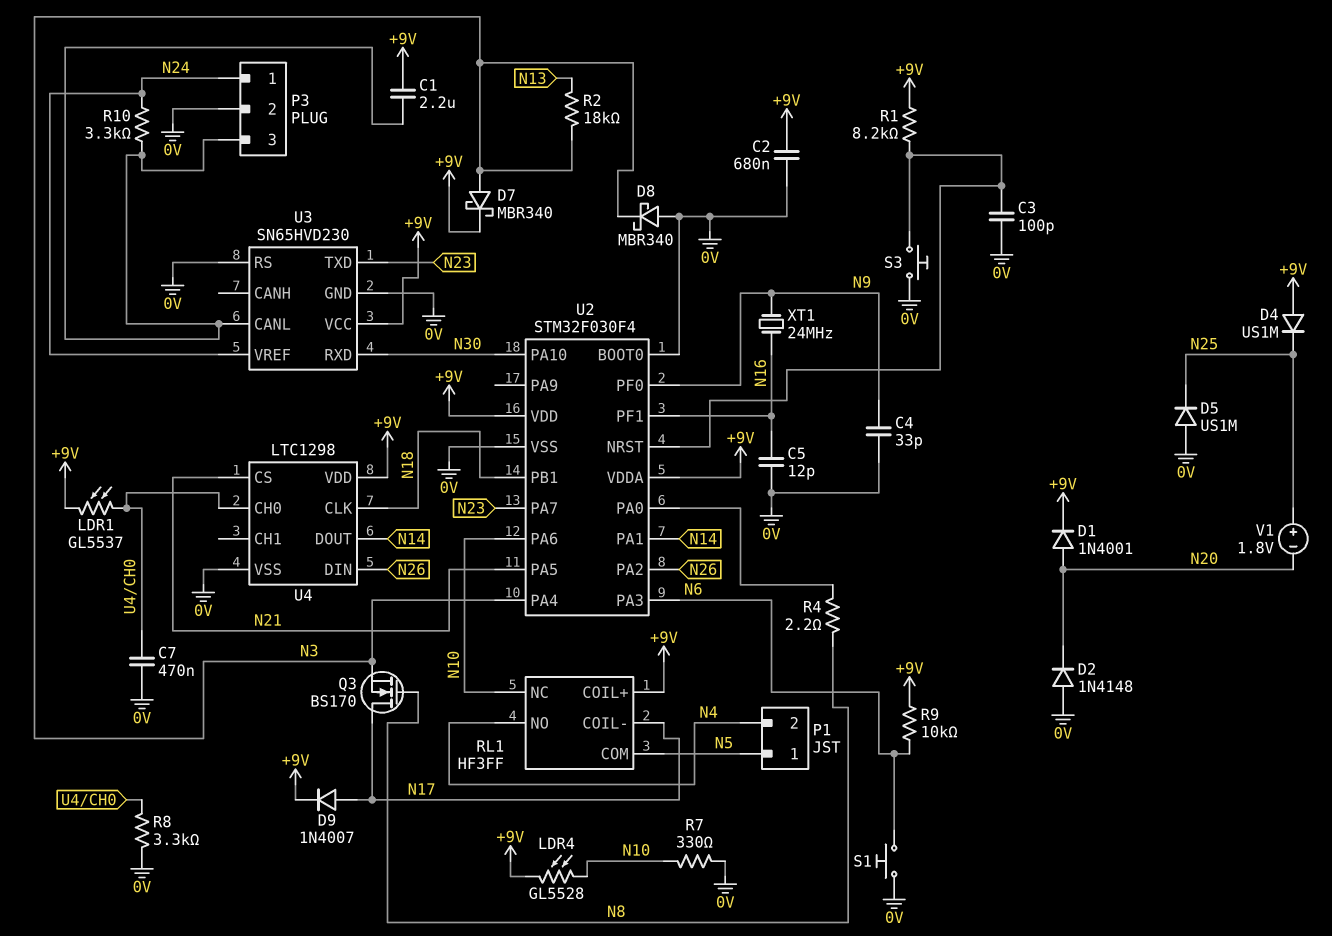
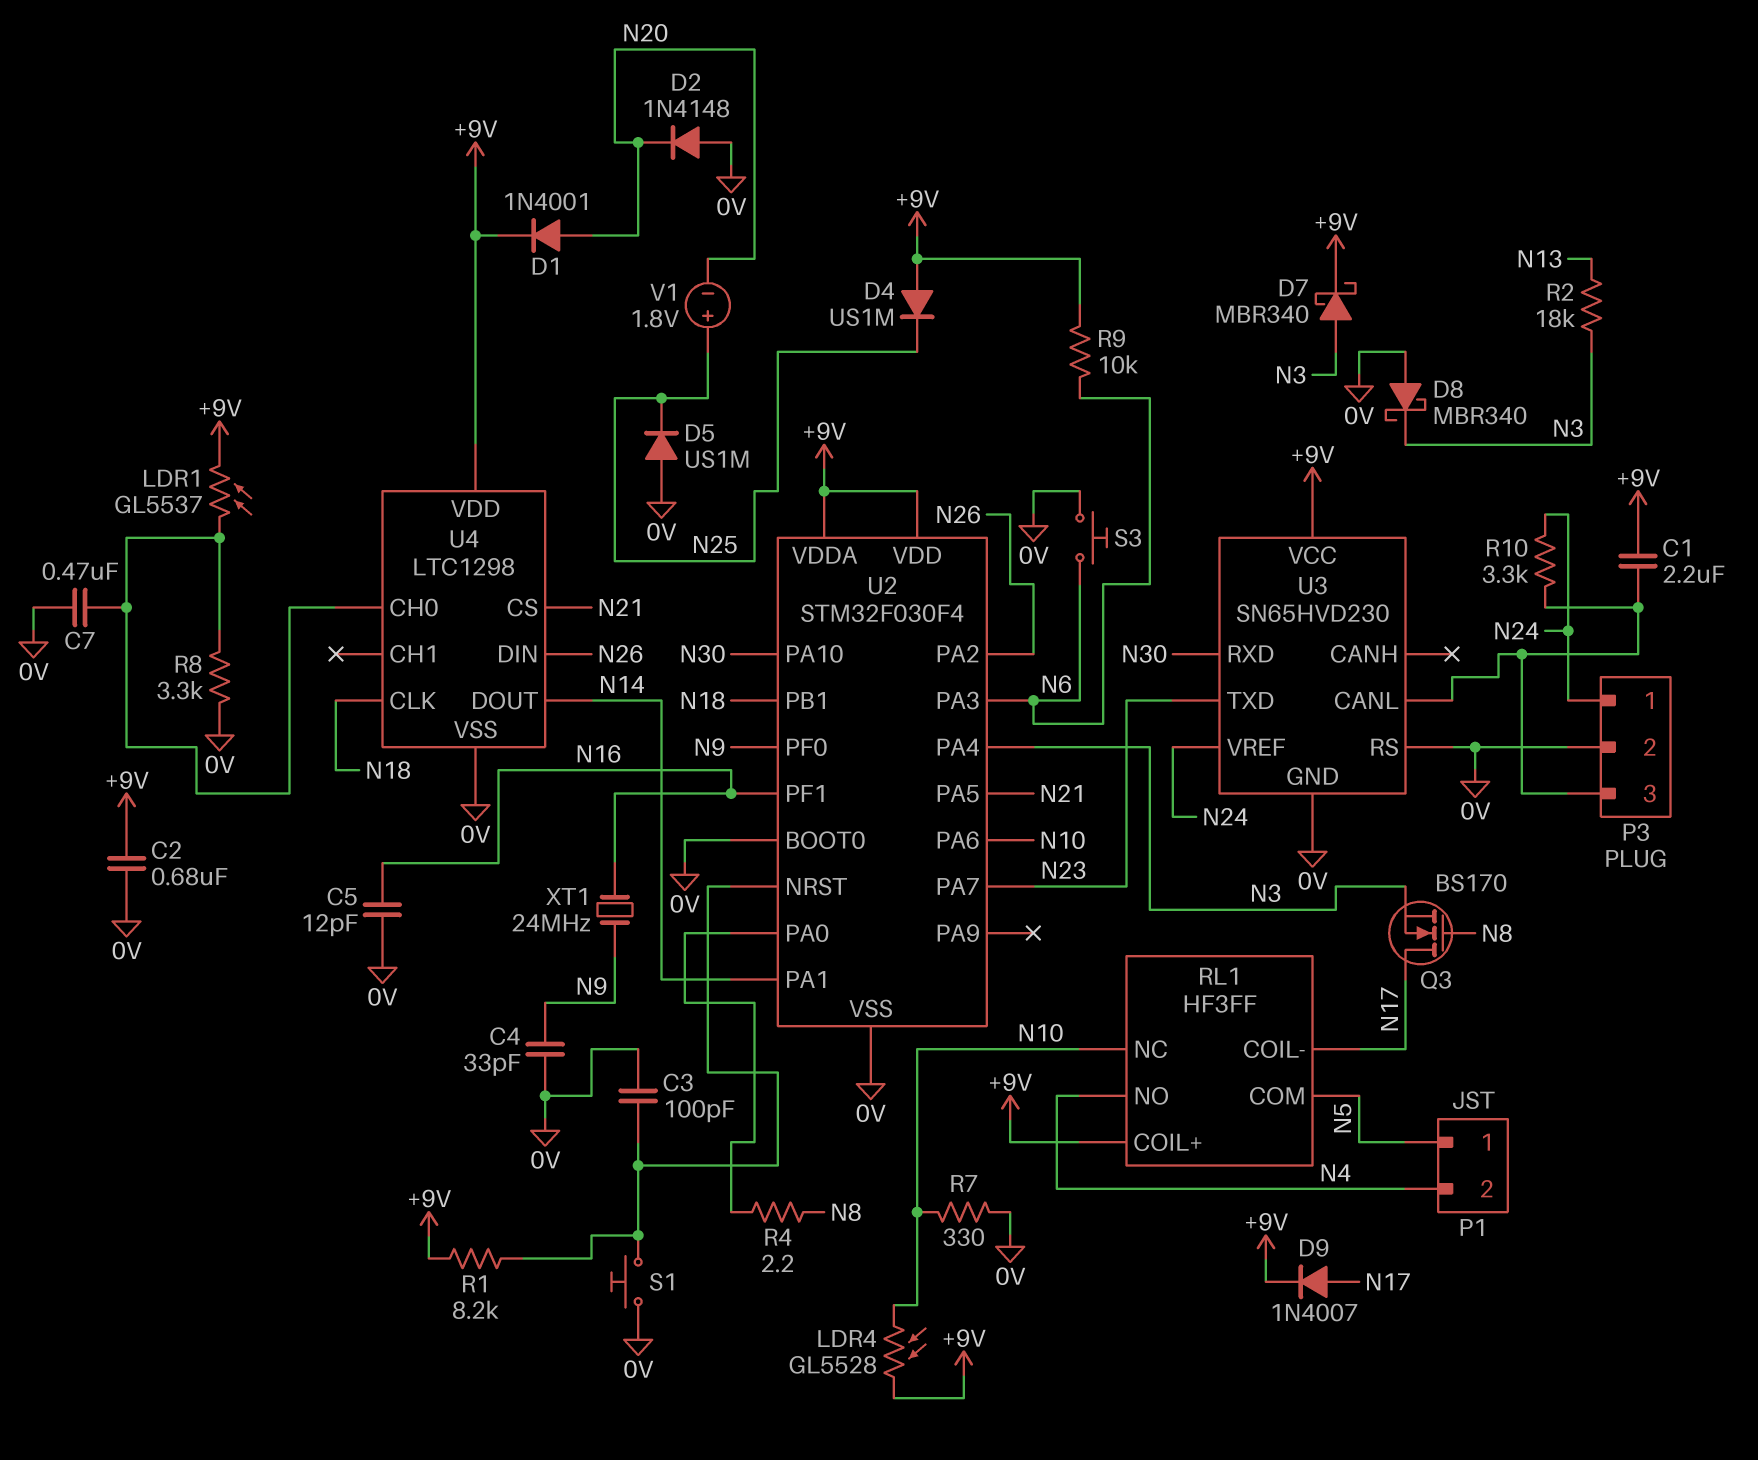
S1: button (0V, N6) -> button (0V, U2/NRST)
S3: button (0V, U2/NRST) -> button (0V, N6)

